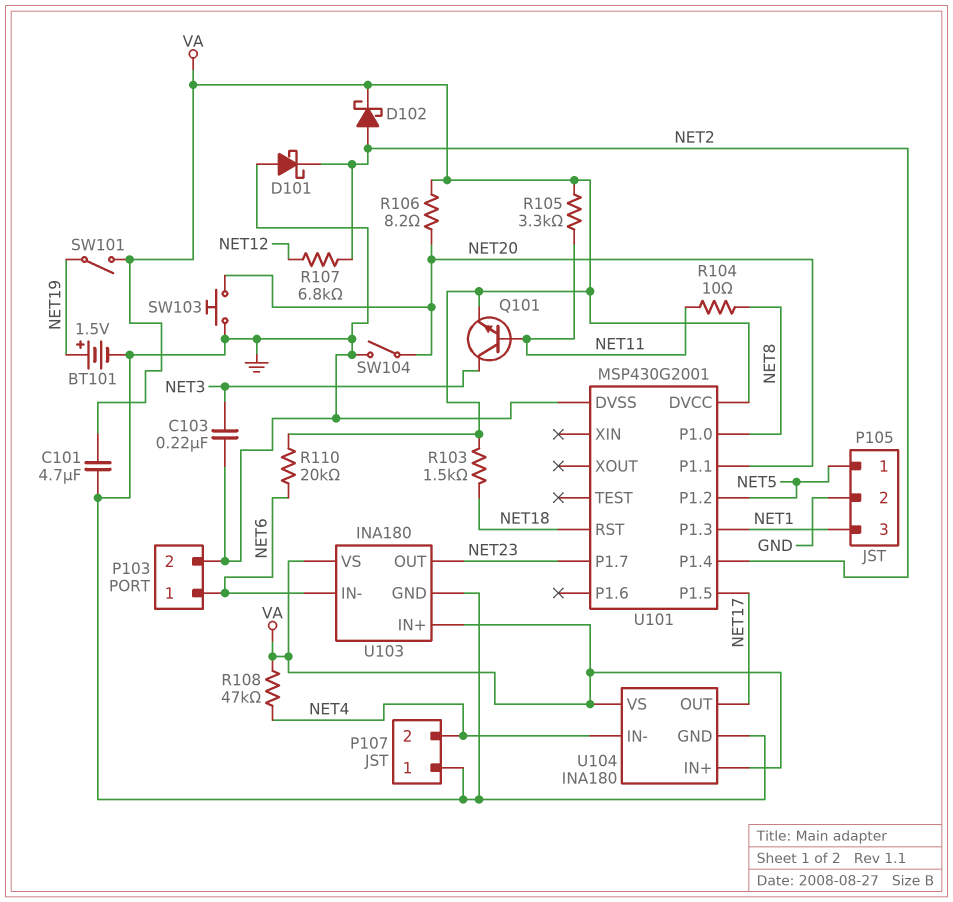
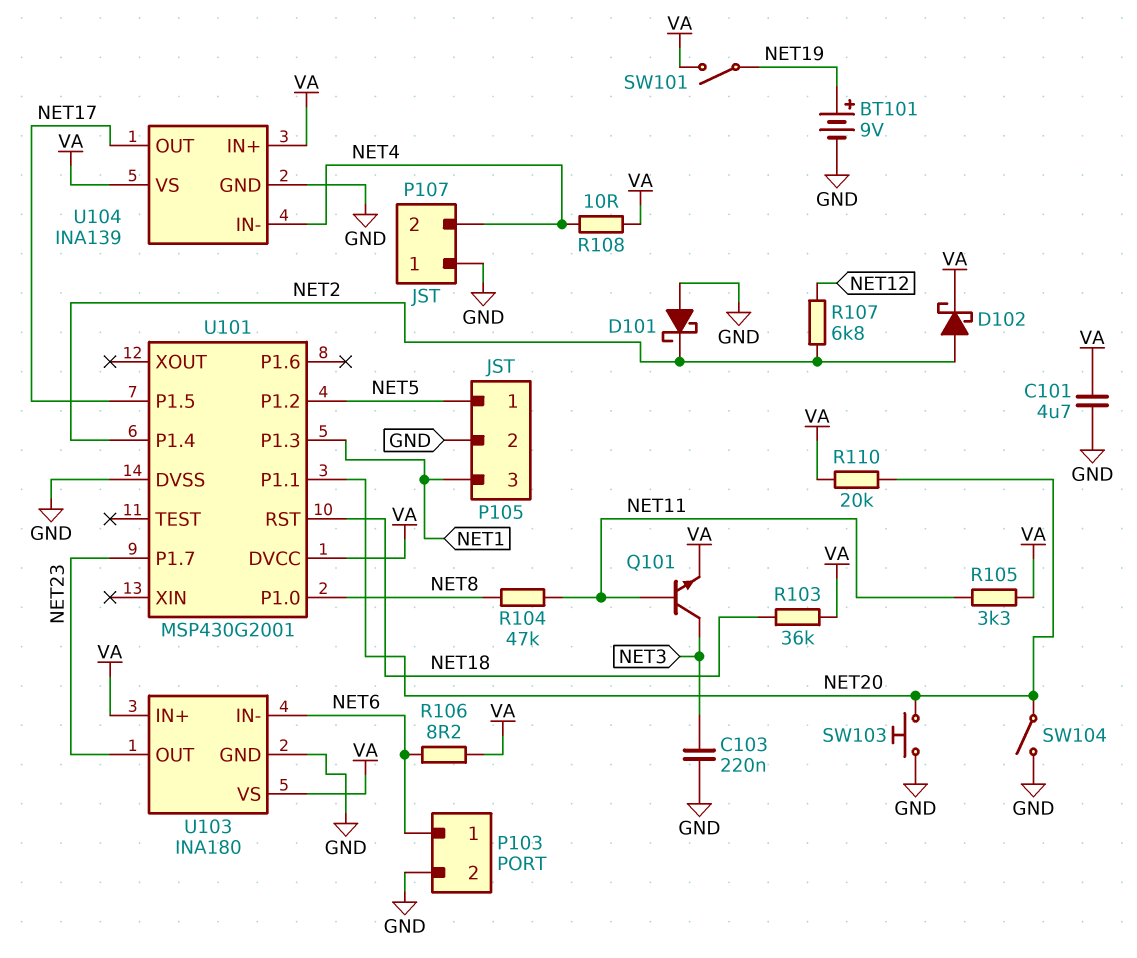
BT101: 1.5V (plus NET19, minus GND) -> 9V (plus NET19, minus GND)
R103: 1.5k (NET18, VA) -> 36k (NET18, VA)
R104: 10 (NET8, NET11) -> 47k (NET8, NET11)
R106: 8.2 (NET20, VA) -> 8.2 (NET6, VA)
R108: 47k (NET4, VA) -> 10 (NET4, VA)
R110: 20k (NET6, VA) -> 20k (NET20, VA)
U104: INA180 -> INA139

